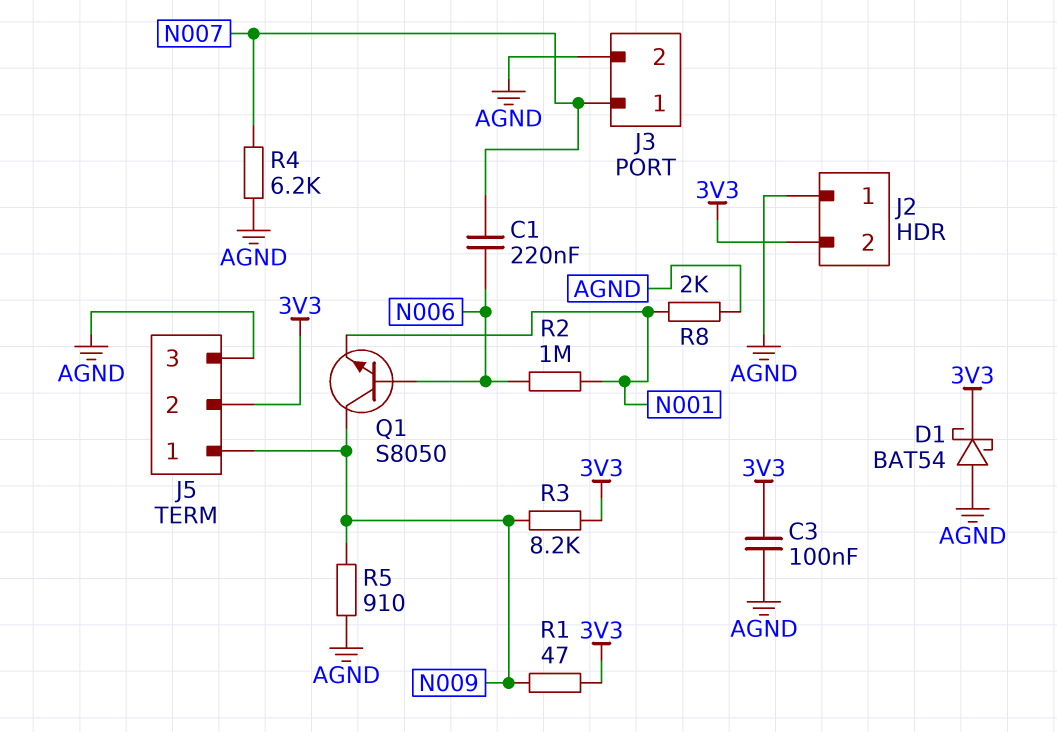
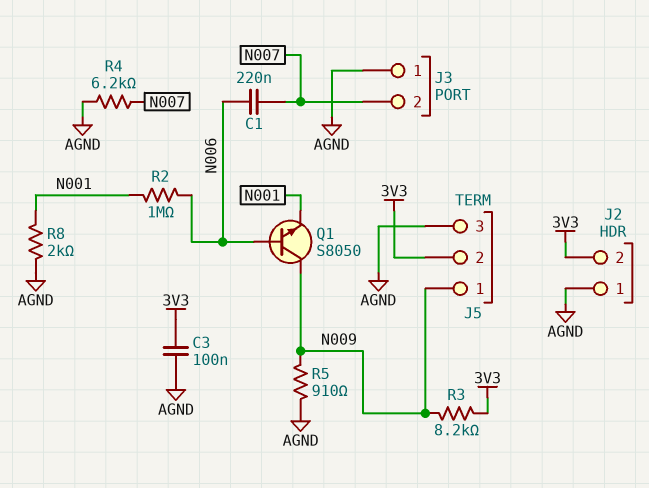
D1: schottky BAT54 (A AGND, K 3V3) -> none
J3 pin 1: N007 -> AGND
J3 pin 2: AGND -> N007
R1: 47 (3V3, N009) -> none

